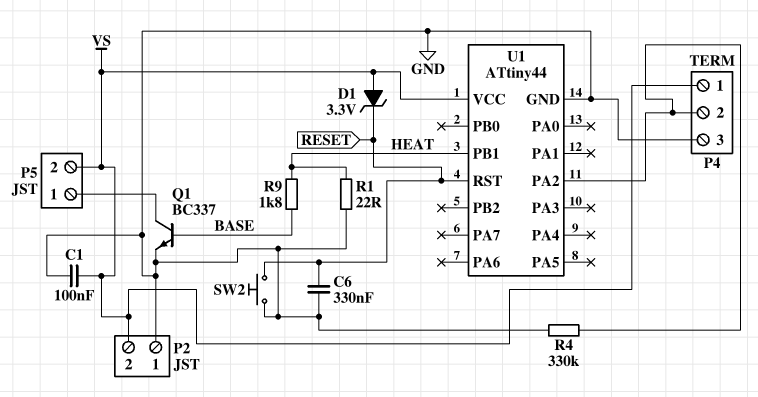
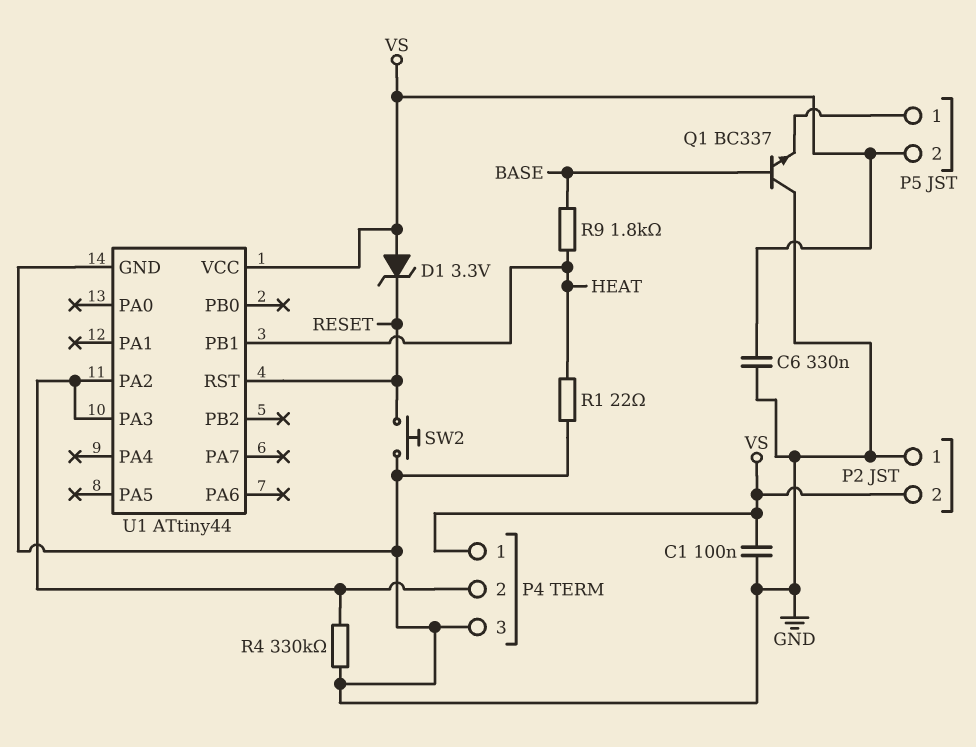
C6: 330nF (GND, RESET) -> 330nF (GND, VS)
Q1: NPN BC337 (B BASE, C P5/1, E GND) -> NPN BC337 (B BASE, C GND, E P5/1)
U1 pin PA3: none -> P4/2

